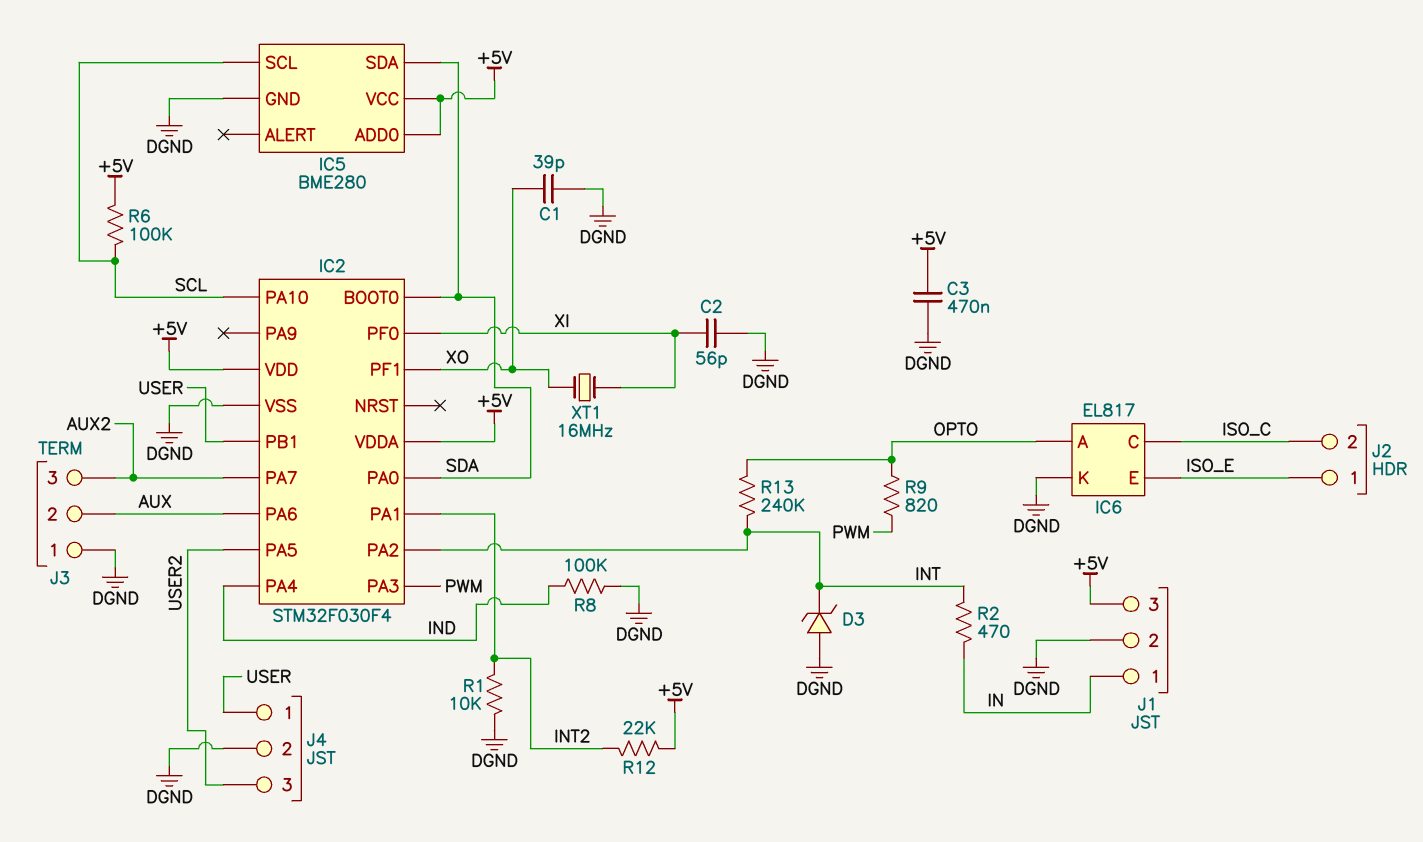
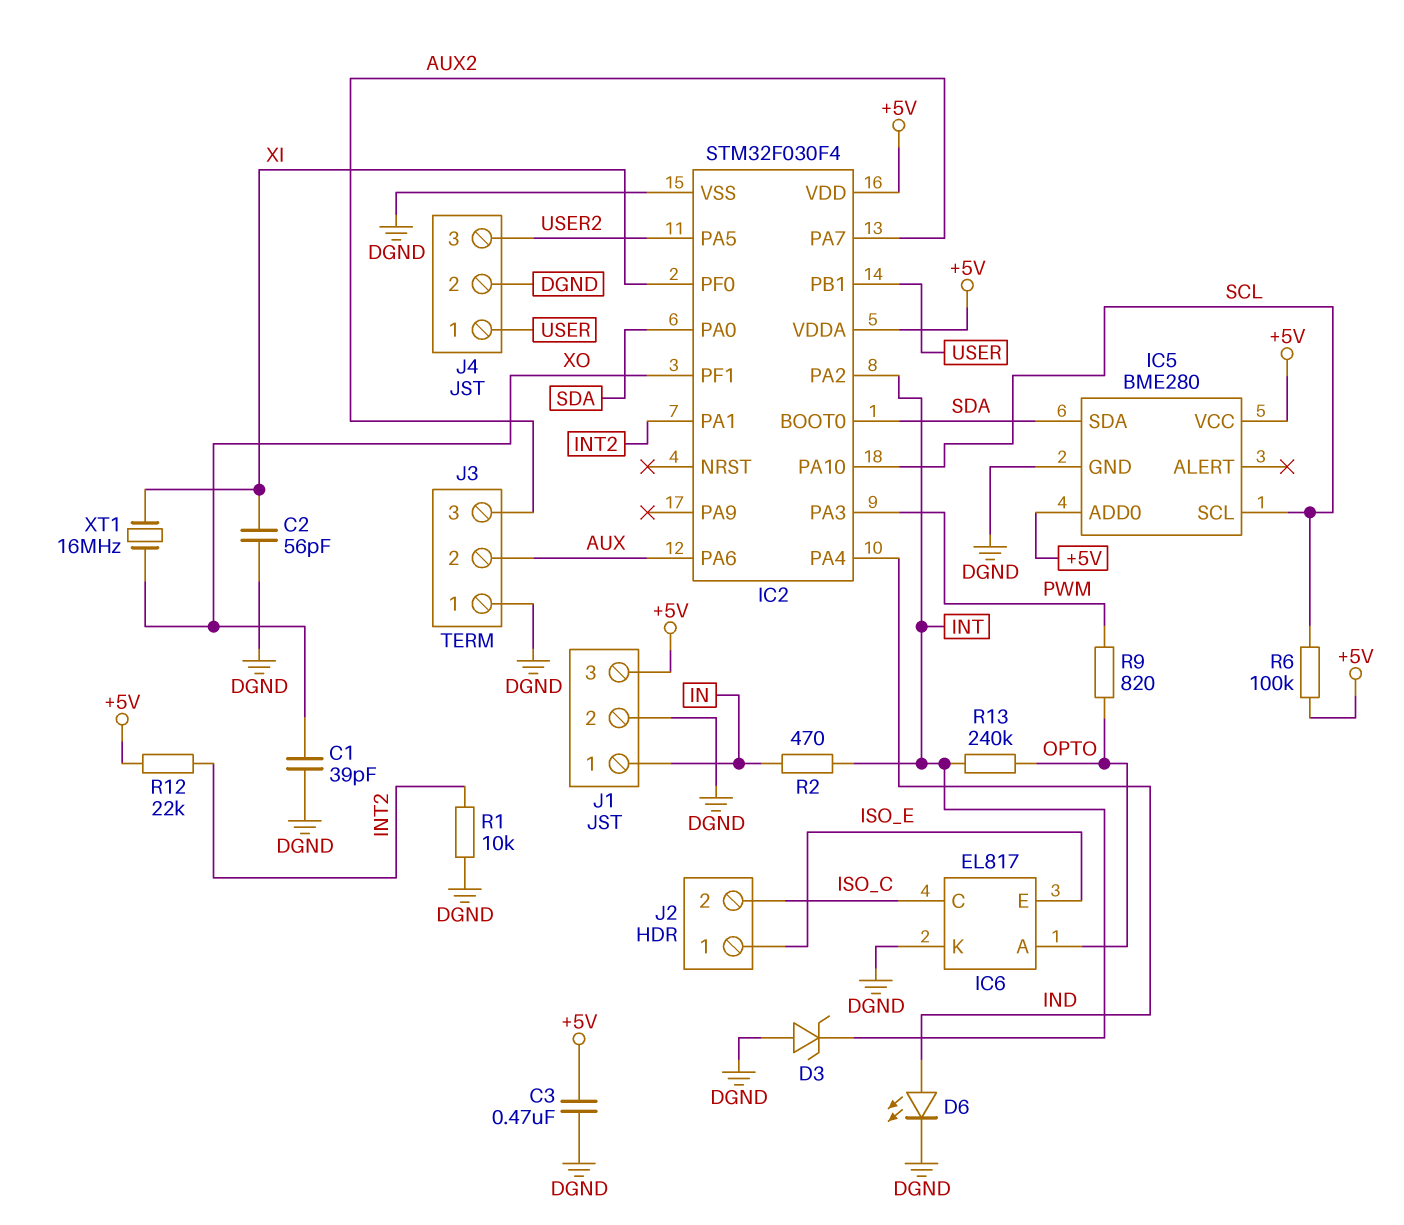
D6: none -> LED (A IND, K DGND)
R8: 100k (DGND, IND) -> none

